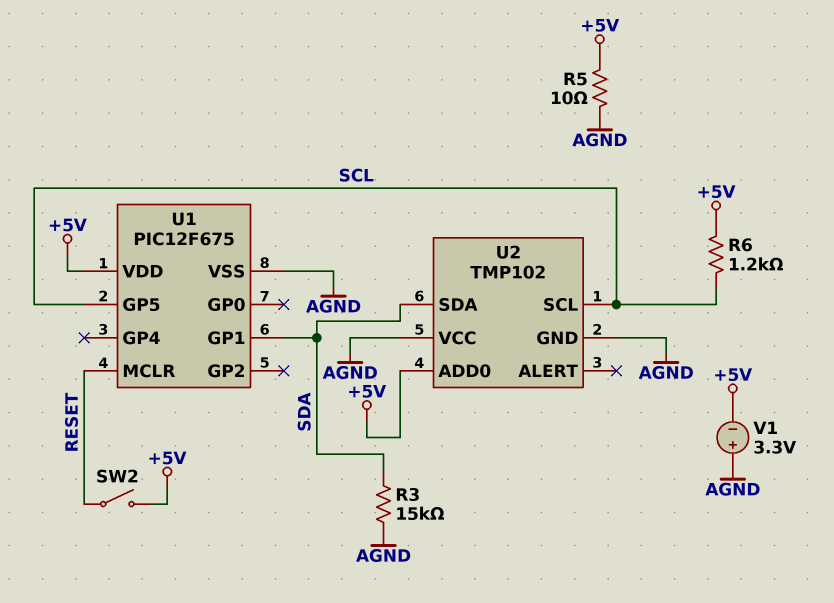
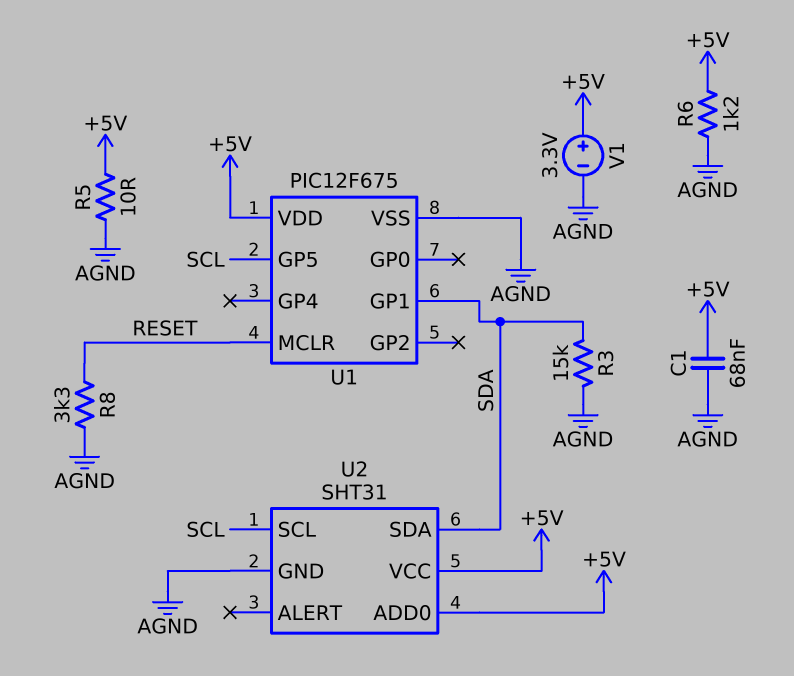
C1: none -> 68nF (+5V, AGND)
R6: 1.2k (+5V, SCL) -> 1.2k (+5V, AGND)
R8: none -> 3.3k (AGND, RESET)
SW2: switch (+5V, RESET) -> none
U2: TMP102 -> SHT31
U2 pin VCC: AGND -> +5V
V1: 3.3V (plus AGND, minus +5V) -> 3.3V (plus +5V, minus AGND)

